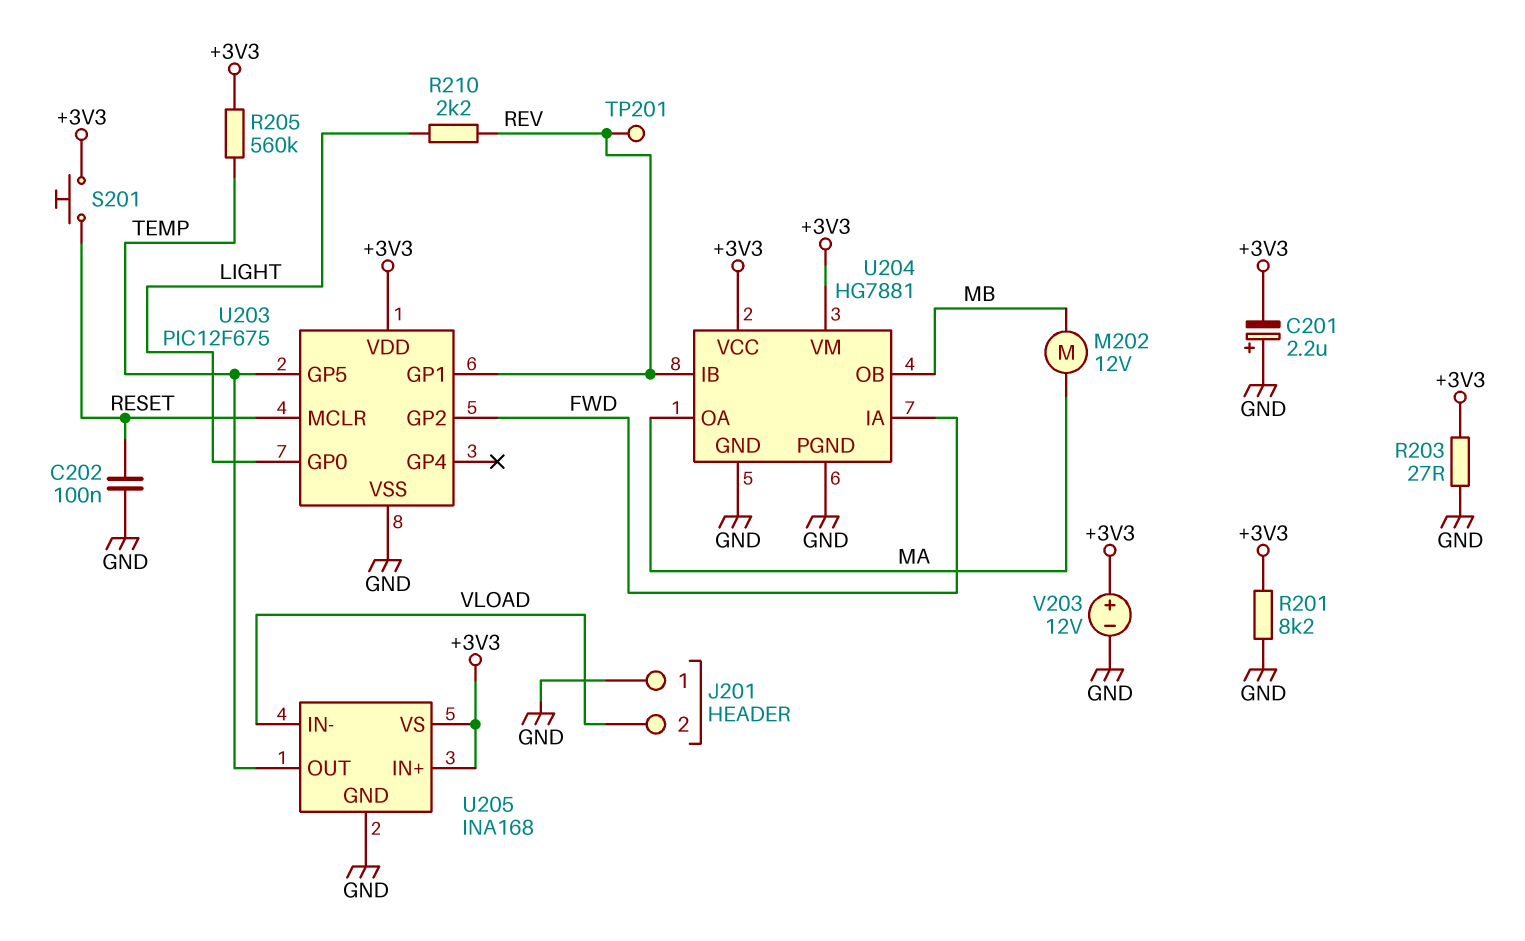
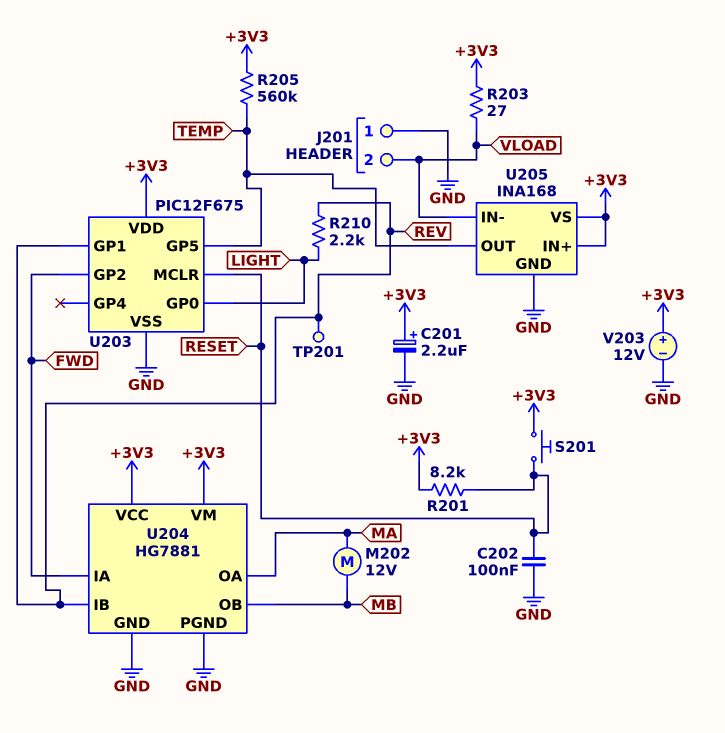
C201: 2.2uF (plus GND, minus +3V3) -> 2.2uF (plus +3V3, minus GND)
R201: 8.2k (+3V3, GND) -> 8.2k (+3V3, RESET)
R203: 27 (+3V3, GND) -> 27 (+3V3, VLOAD)

